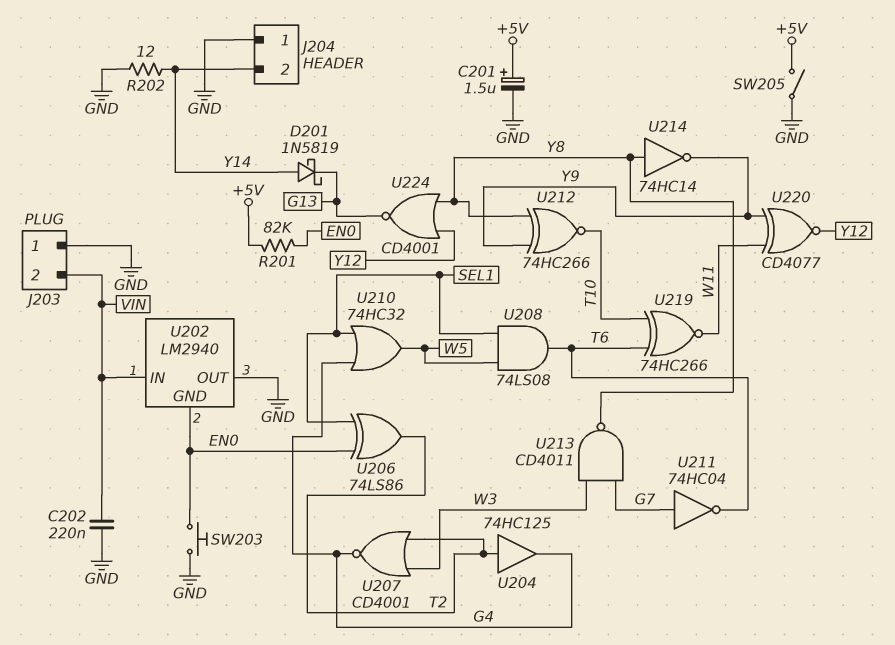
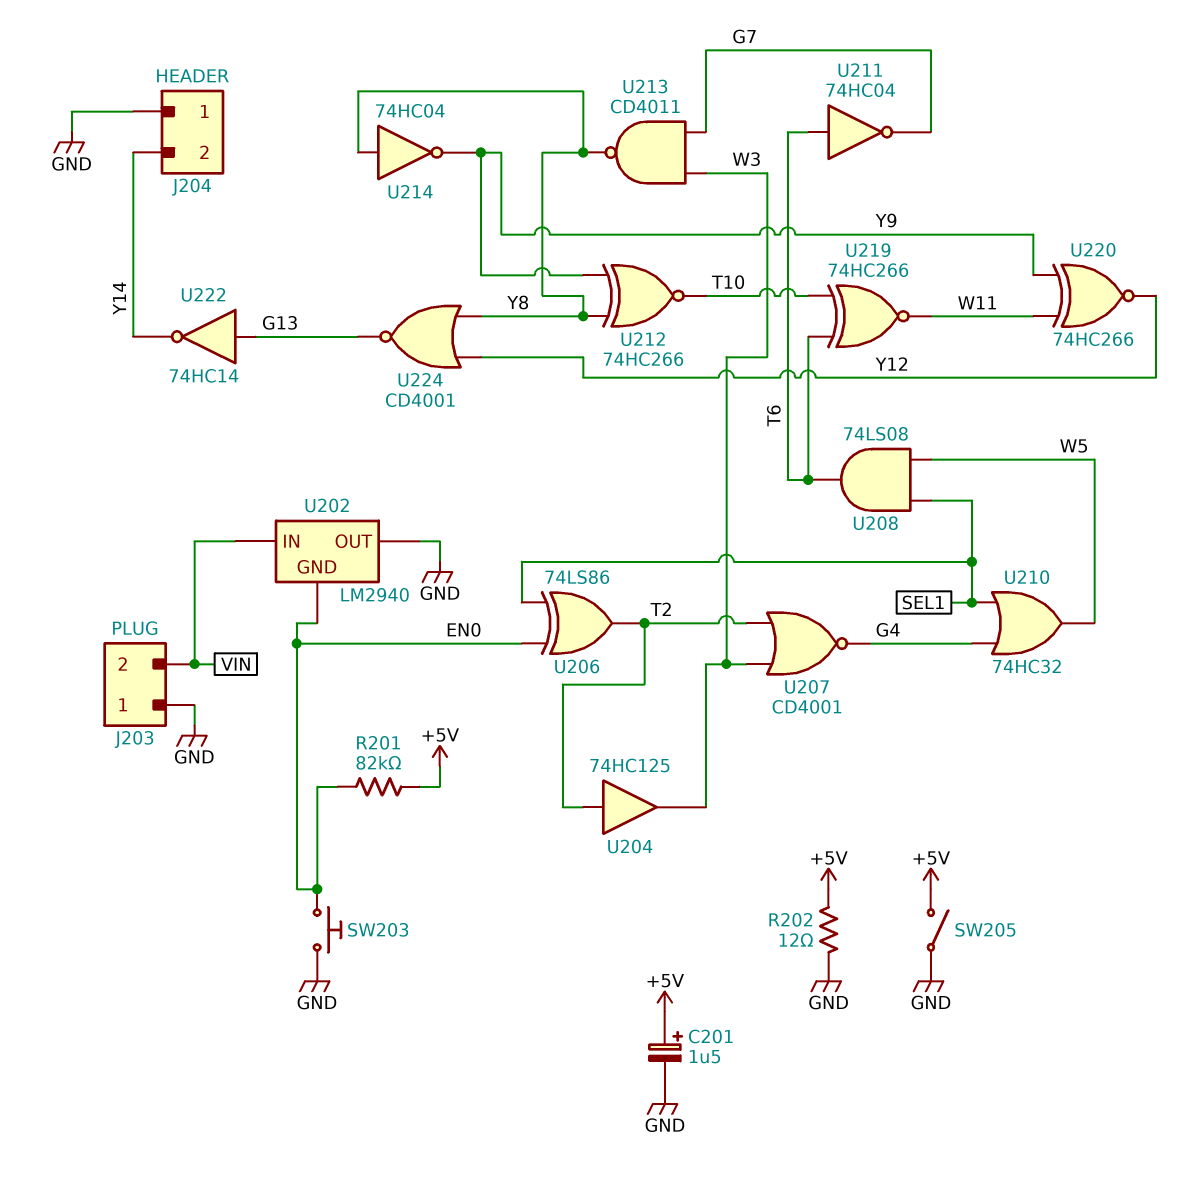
C202: 220nF (GND, VIN) -> none
D201: schottky 1N5819 (A Y14, K G13) -> none
R202: 12 (GND, Y14) -> 12 (+5V, GND)
U204: buffer 74HC125 (in T2, out G4) -> buffer 74HC125 (in T2, out W3)
U211: NOT 74HC04 (in G7, out T6) -> NOT 74HC04 (in T6, out G7)
U214: NOT 74HC14 (in Y8, out Y9) -> NOT 74HC04 (in Y8, out Y9)
U220: XNOR CD4077 (in W11, in Y9, out Y12) -> XNOR 74HC266 (in W11, in Y9, out Y12)
U222: none -> NOT 74HC14 (in G13, out Y14)

